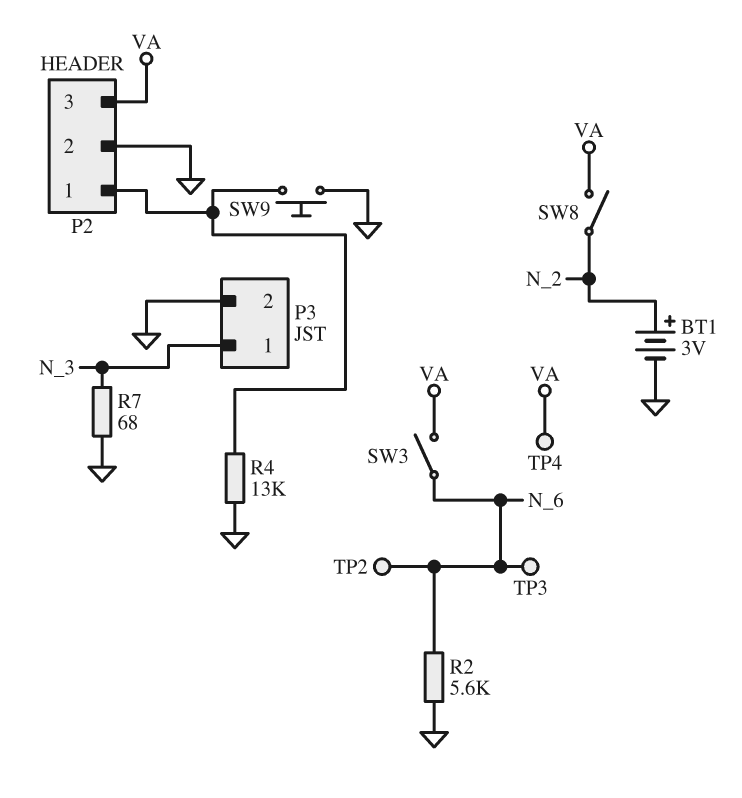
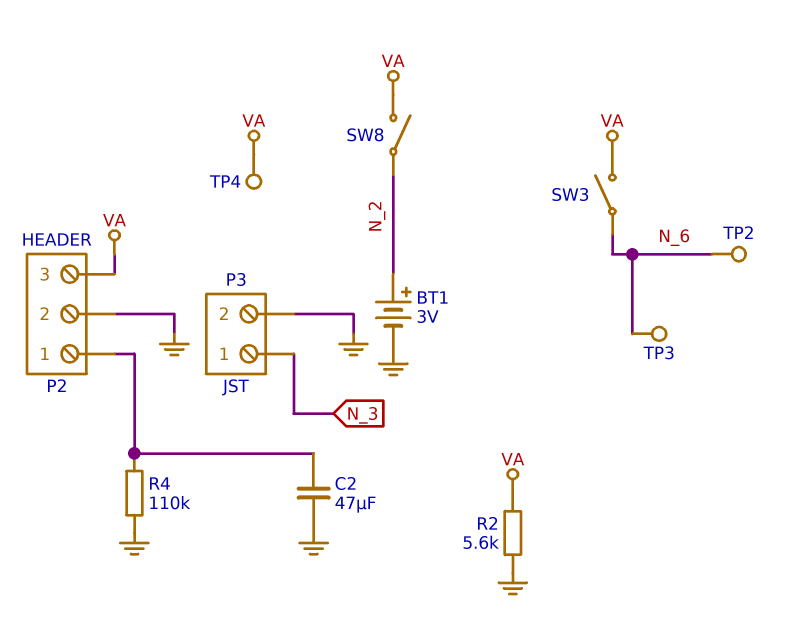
C2: none -> 47uF (GND, P2/1)
R2: 5.6k (GND, N_6) -> 5.6k (GND, VA)
R4: 13k (GND, P2/1) -> 110k (GND, P2/1)
R7: 68 (GND, N_3) -> none
SW9: button (GND, P2/1) -> none

